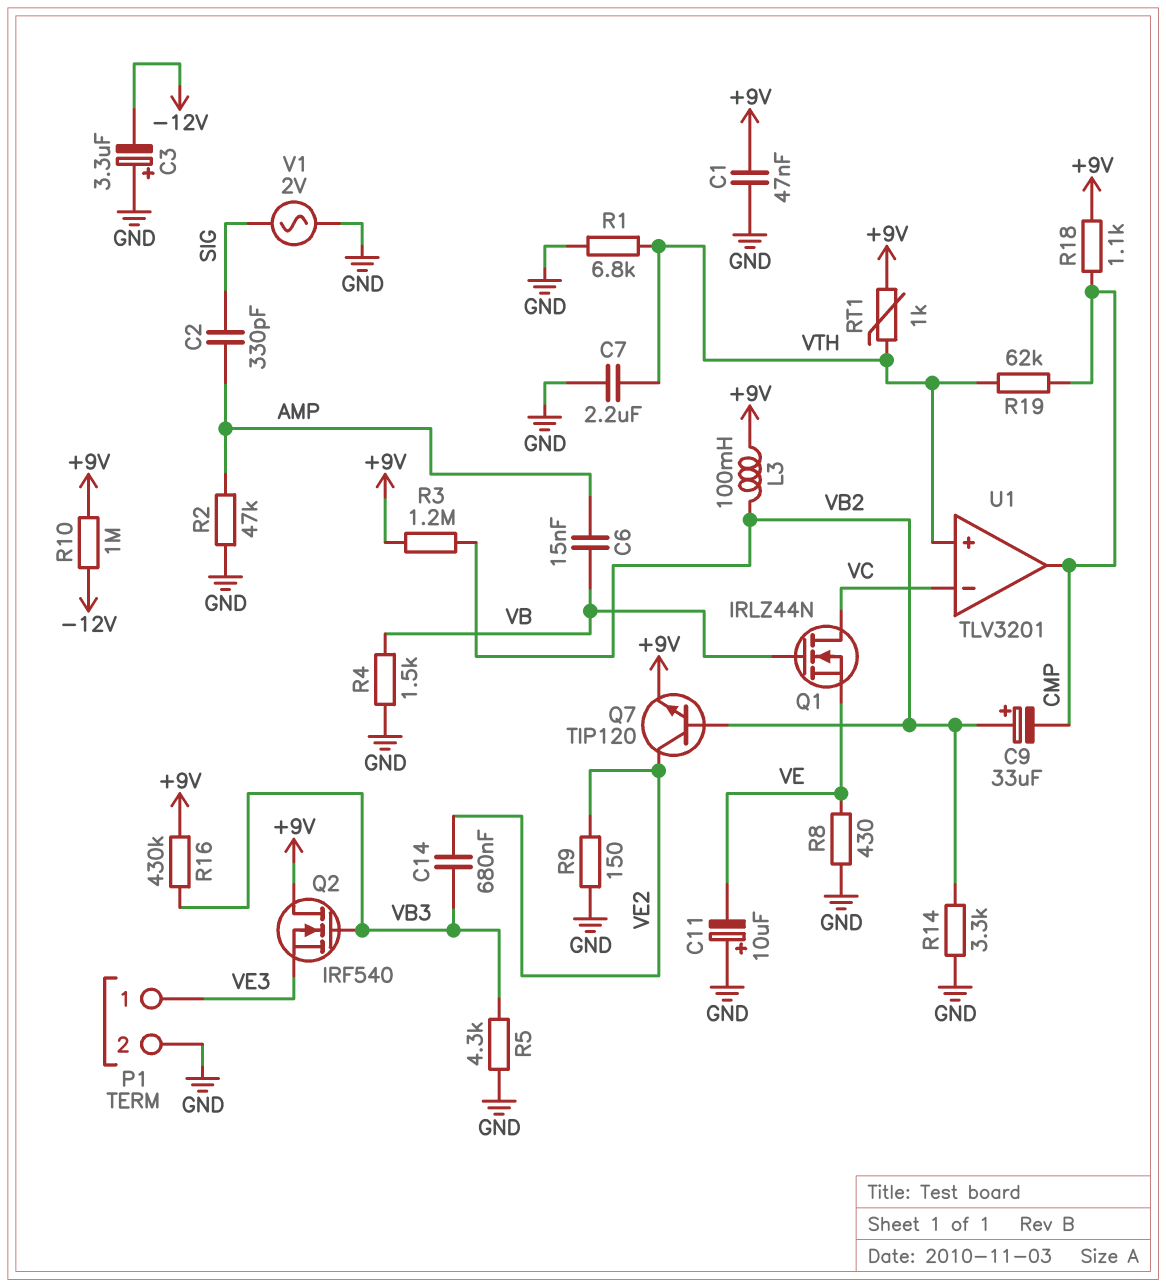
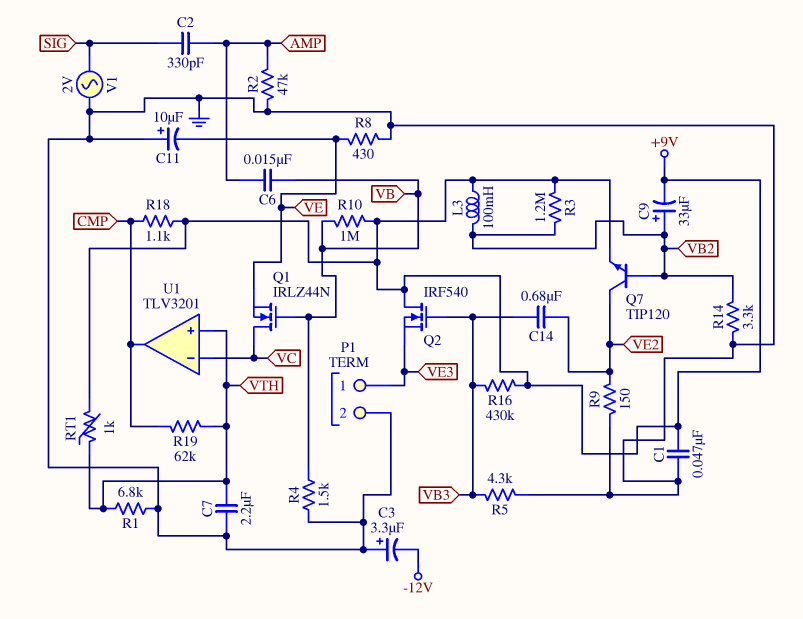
C9: 33uF (plus VB2, minus CMP) -> 33uF (plus VB2, minus +9V)
R10: 1M (+9V, -12V) -> 1M (+9V, VB)

